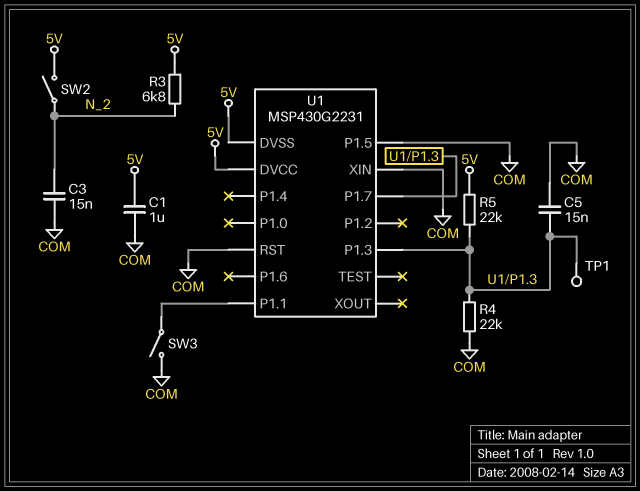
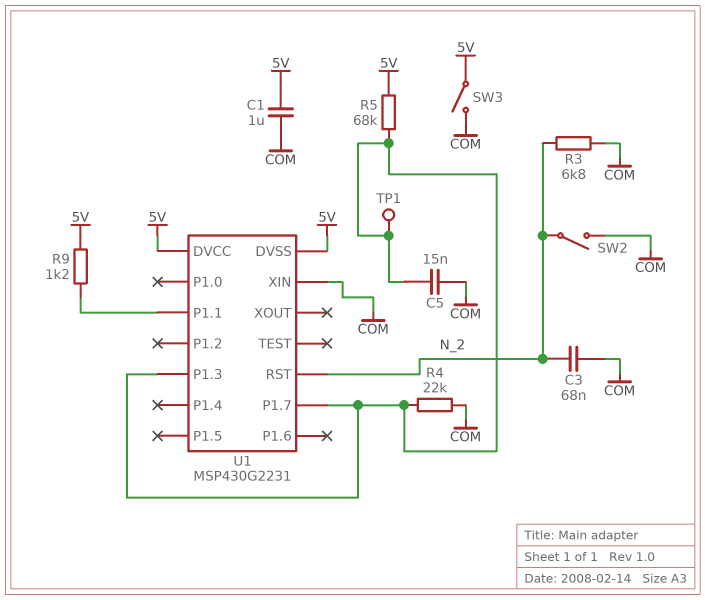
C3: 15nF (COM, N_2) -> 68nF (COM, N_2)
R3: 6.8k (5V, N_2) -> 6.8k (COM, N_2)
R5: 22k (5V, U1/P1.3) -> 68k (5V, U1/P1.3)
R9: none -> 1.2k (5V, U1/P1.1)
SW2: switch (5V, N_2) -> switch (COM, N_2)
SW3: switch (COM, U1/P1.1) -> switch (5V, COM)
U1 pin P1.5: COM -> none
U1 pin RST: COM -> N_2

